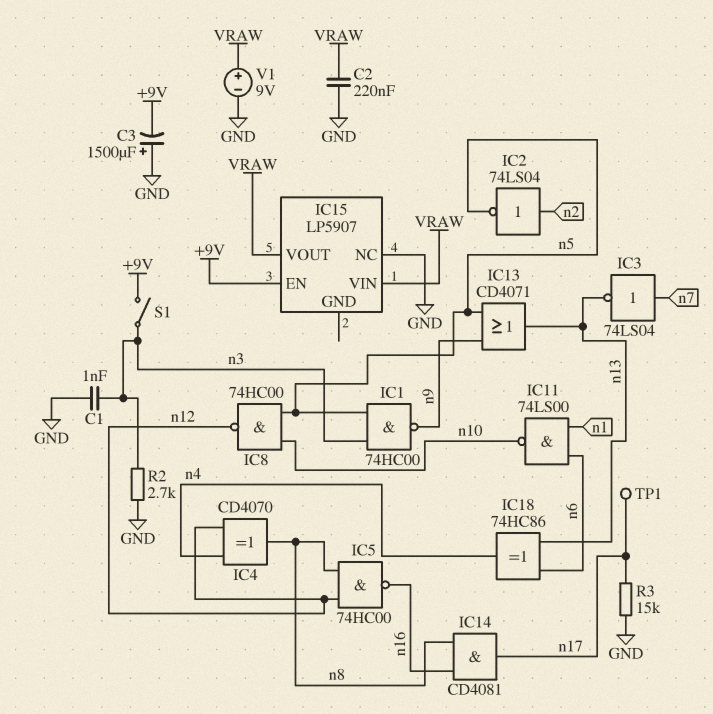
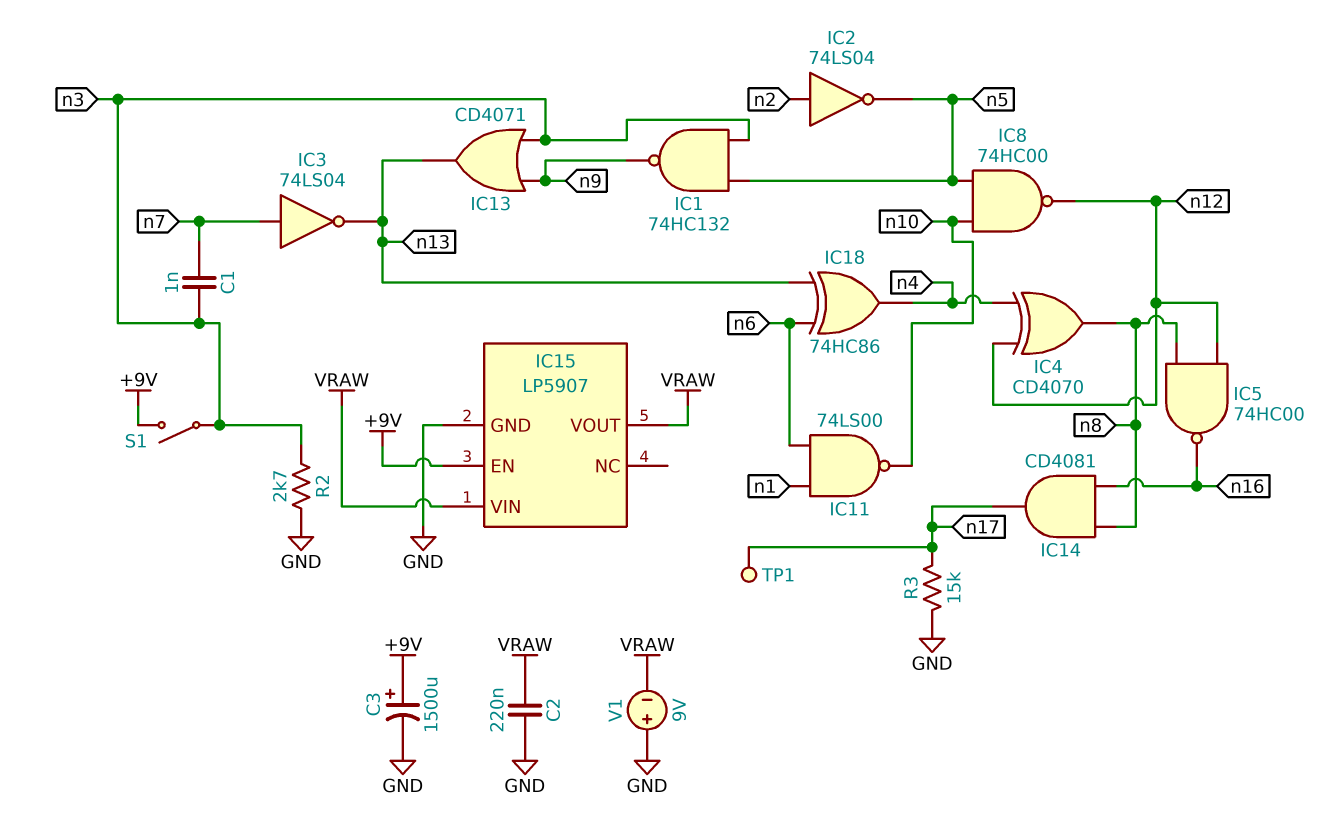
C1: 1nF (GND, n3) -> 1nF (n3, n7)
C3: 1500uF (plus GND, minus +9V) -> 1500uF (plus +9V, minus GND)
IC1: NAND 74HC00 (in n3, in n5, out n9) -> NAND 74HC132 (in n3, in n5, out n9)
IC13: OR CD4071 (in n5, in n9, out n13) -> OR CD4071 (in n3, in n9, out n13)
IC15 pin GND: none -> GND
IC15 pin NC: GND -> none
V1: 9V (plus VRAW, minus GND) -> 9V (plus GND, minus VRAW)

